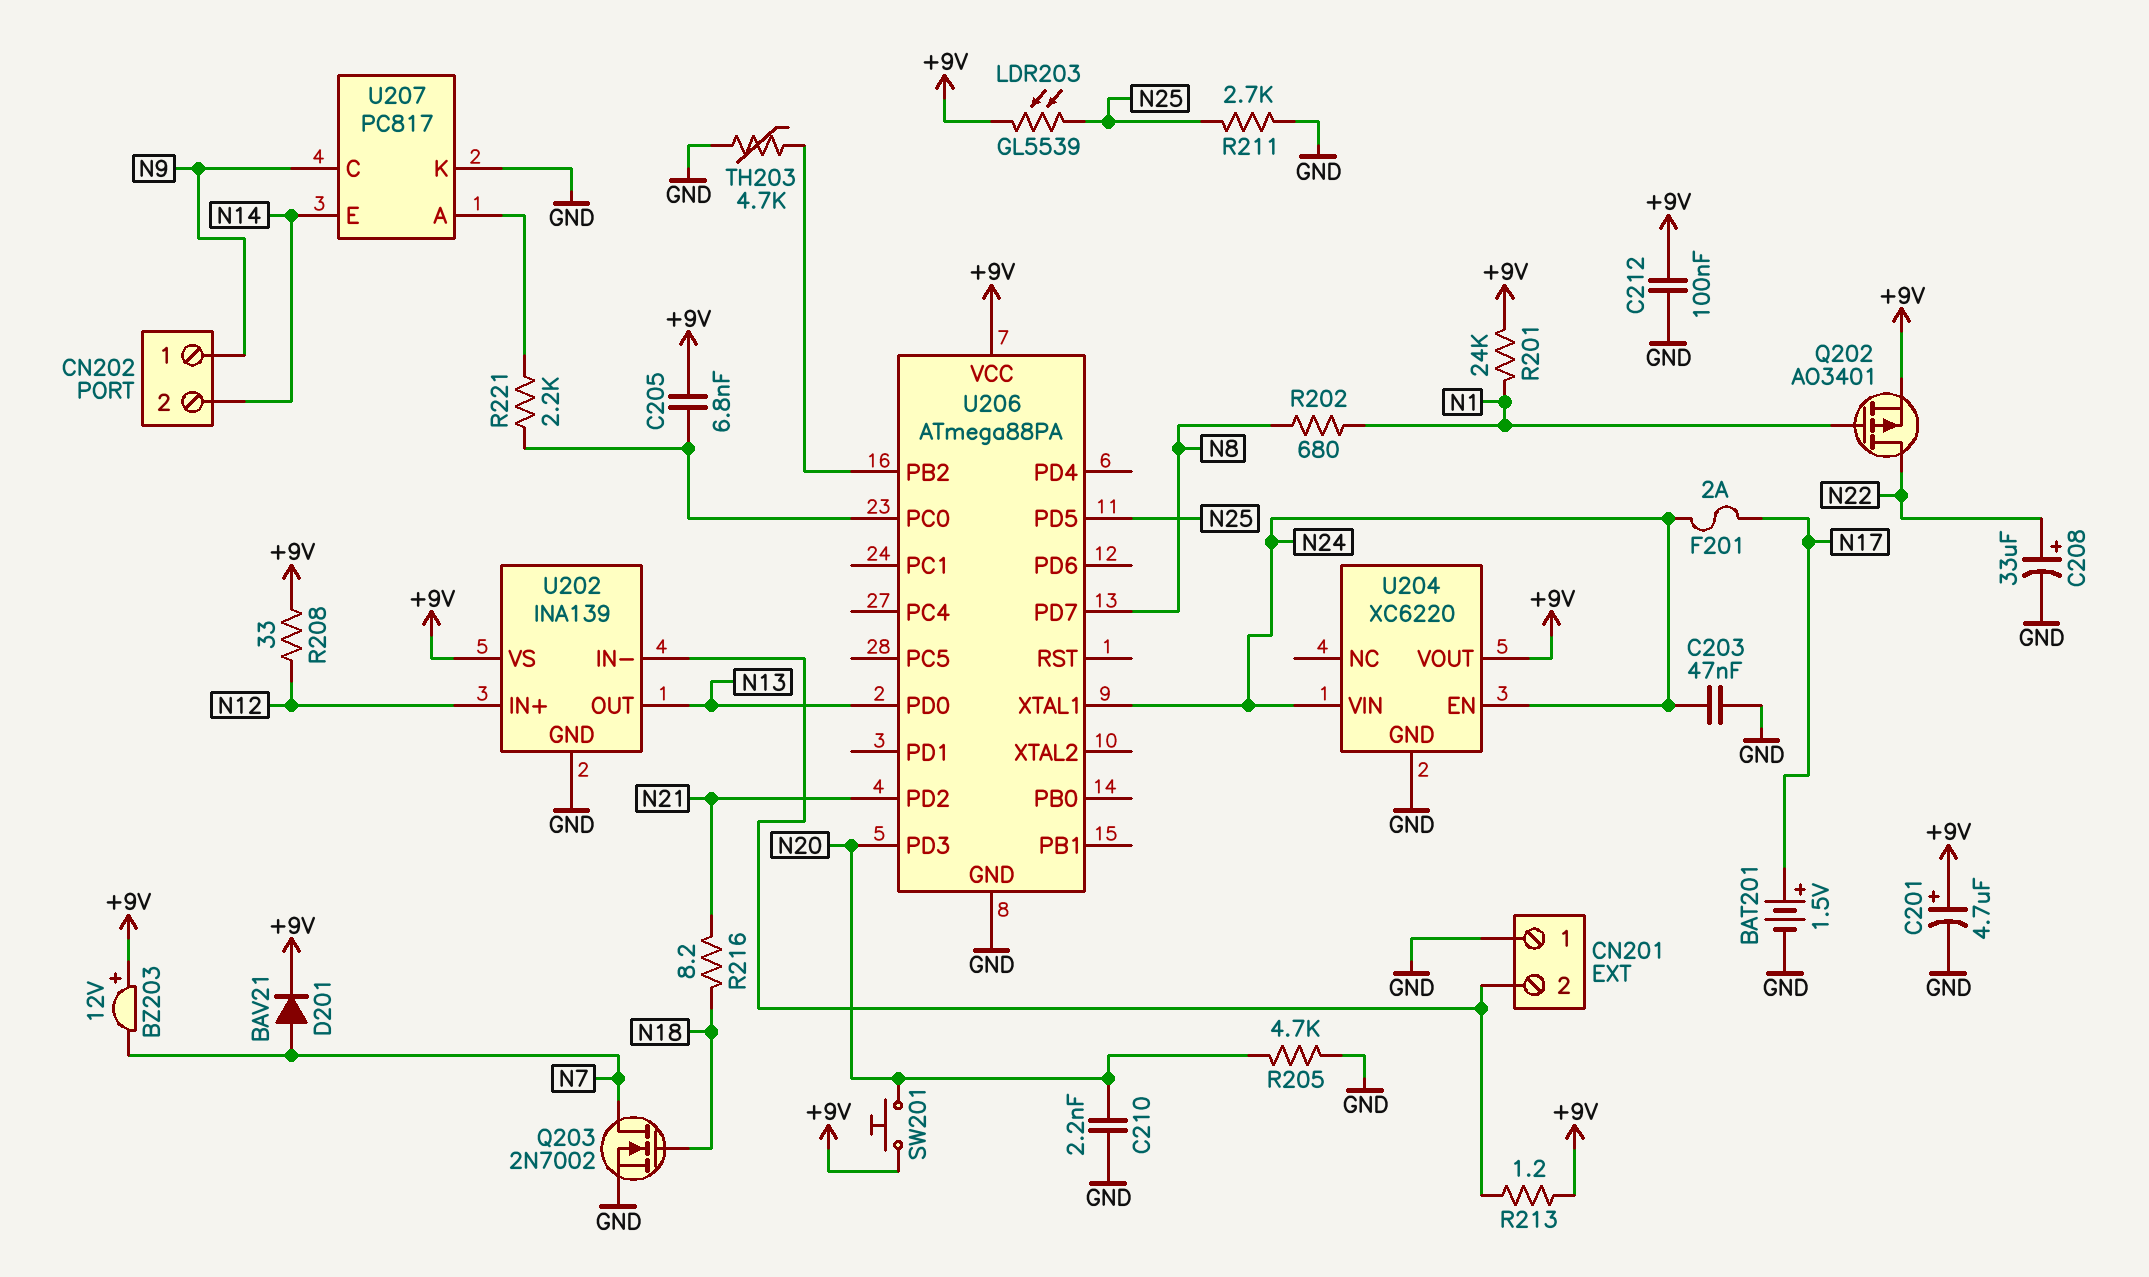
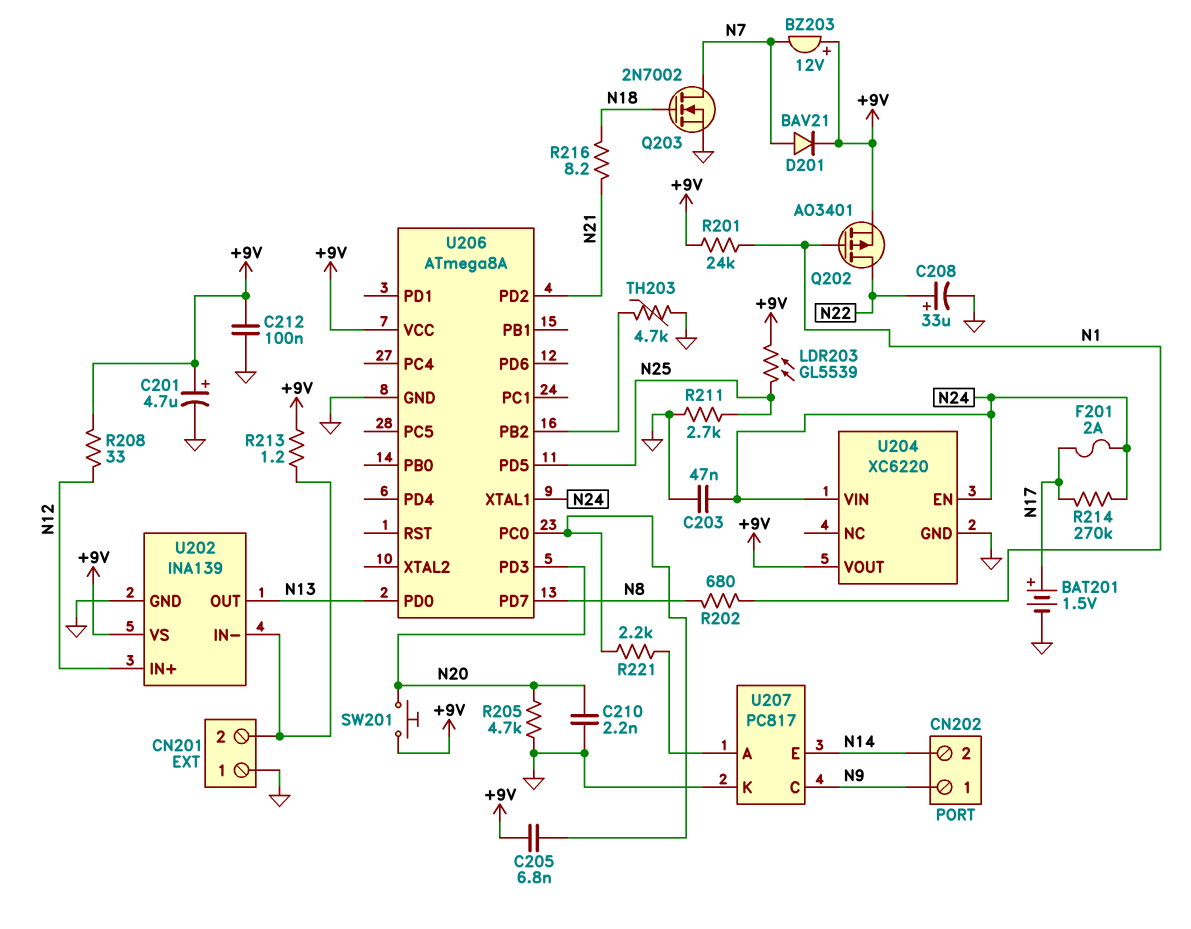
R214: none -> 270k (N17, N24)
U206: ATmega88PA -> ATmega8A

